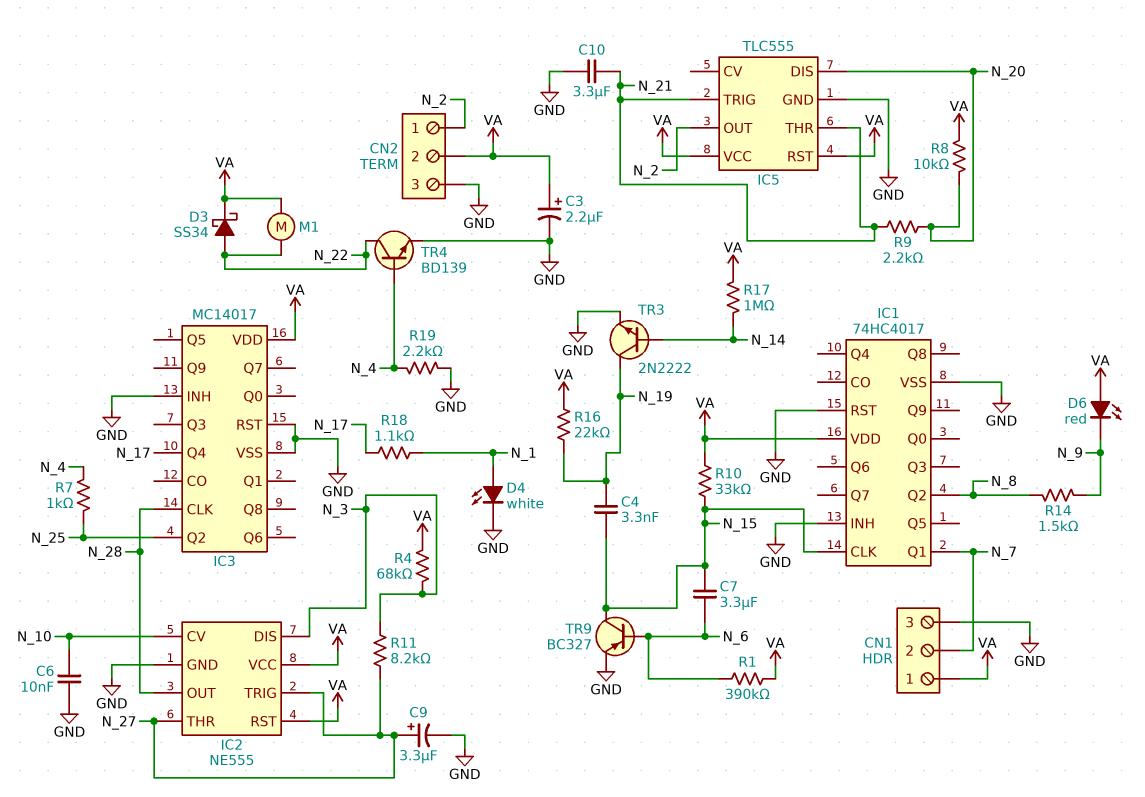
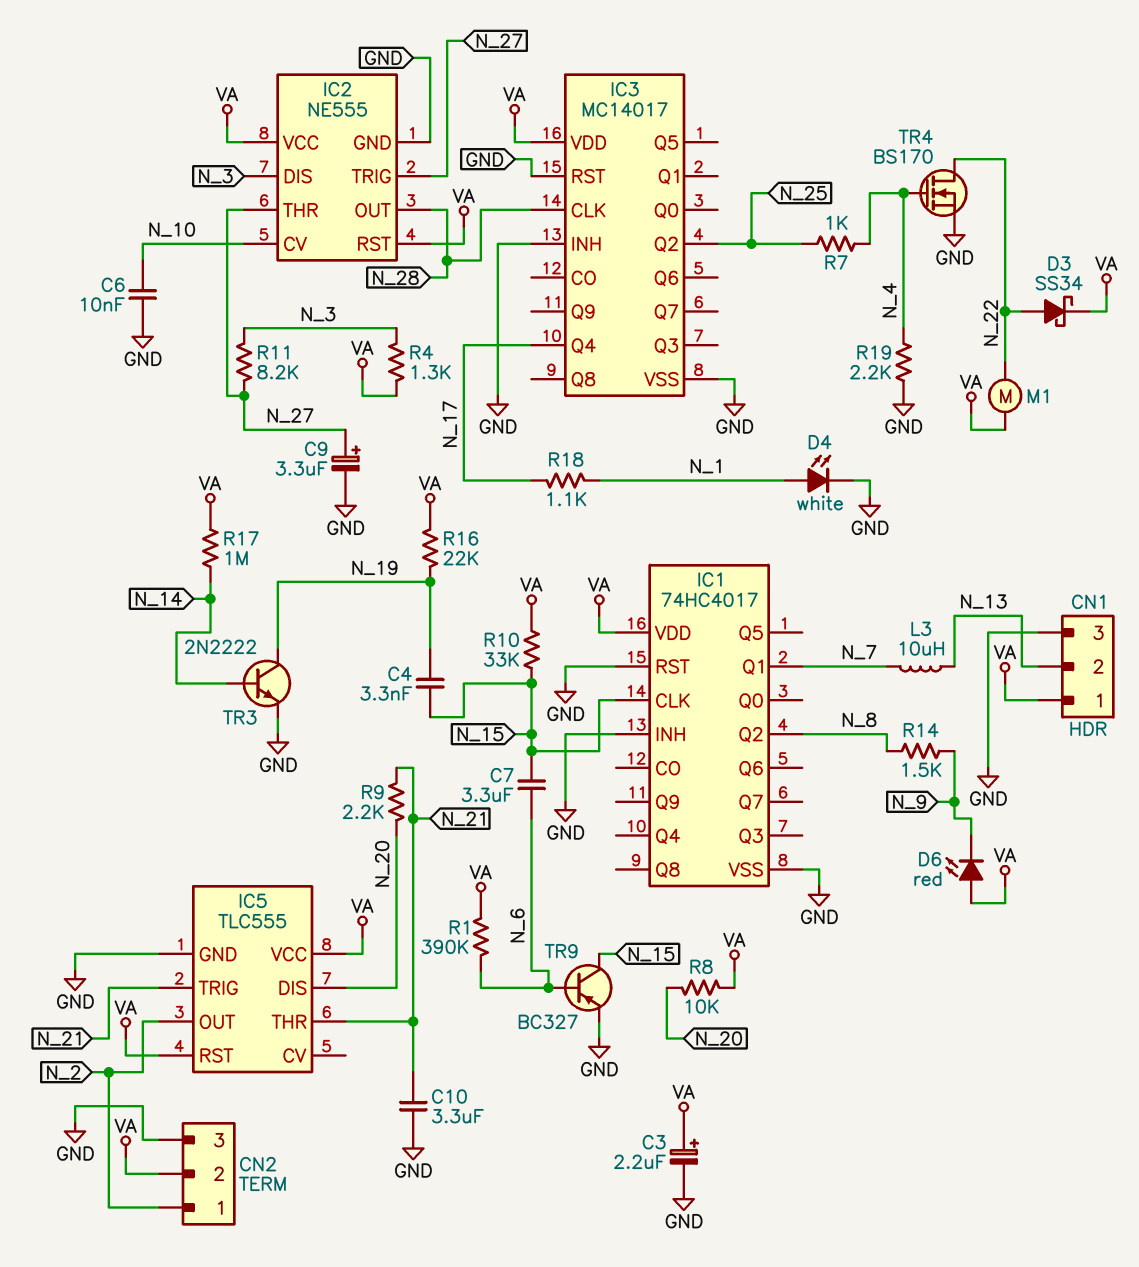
CN1 pin 2: N_7 -> N_13
L3: none -> 10uH (N_7, N_13)
R4: 68k (N_3, VA) -> 1.3k (N_3, VA)
TR4: NPN BD139 (B N_4, C N_22, E GND) -> NMOS BS170 (G N_4, D N_22, S GND)

